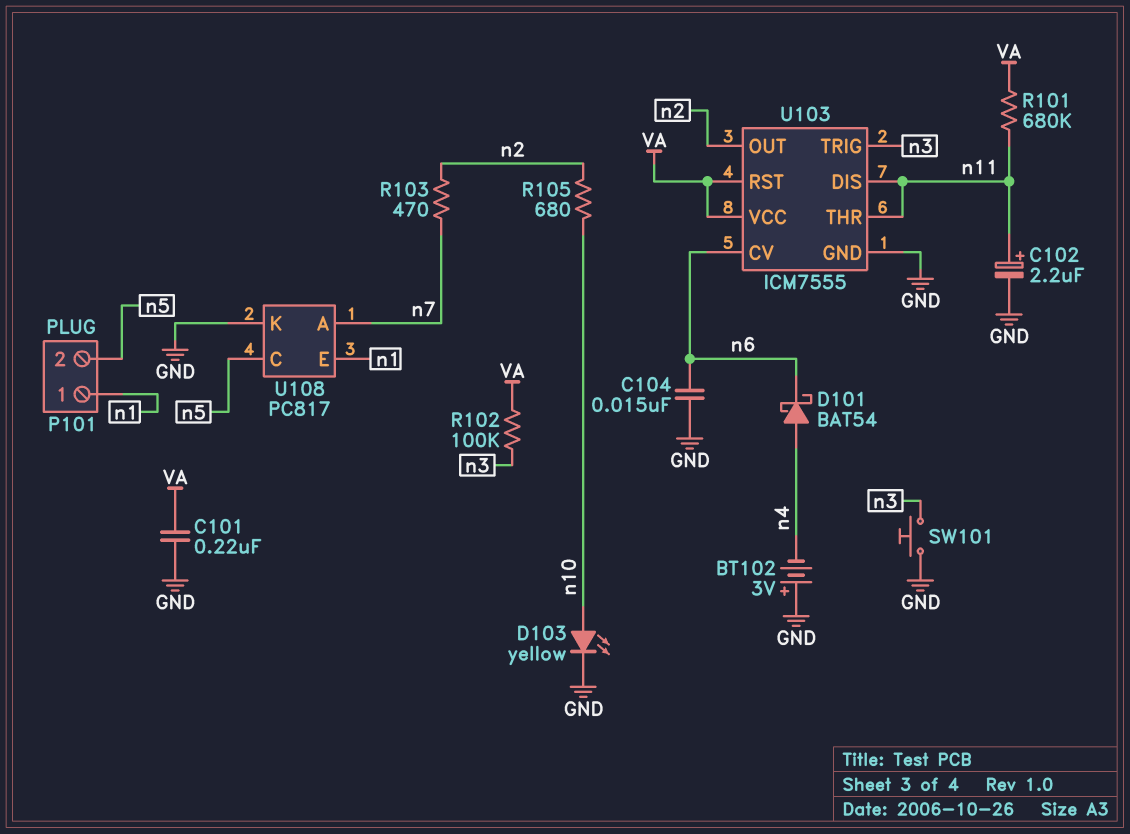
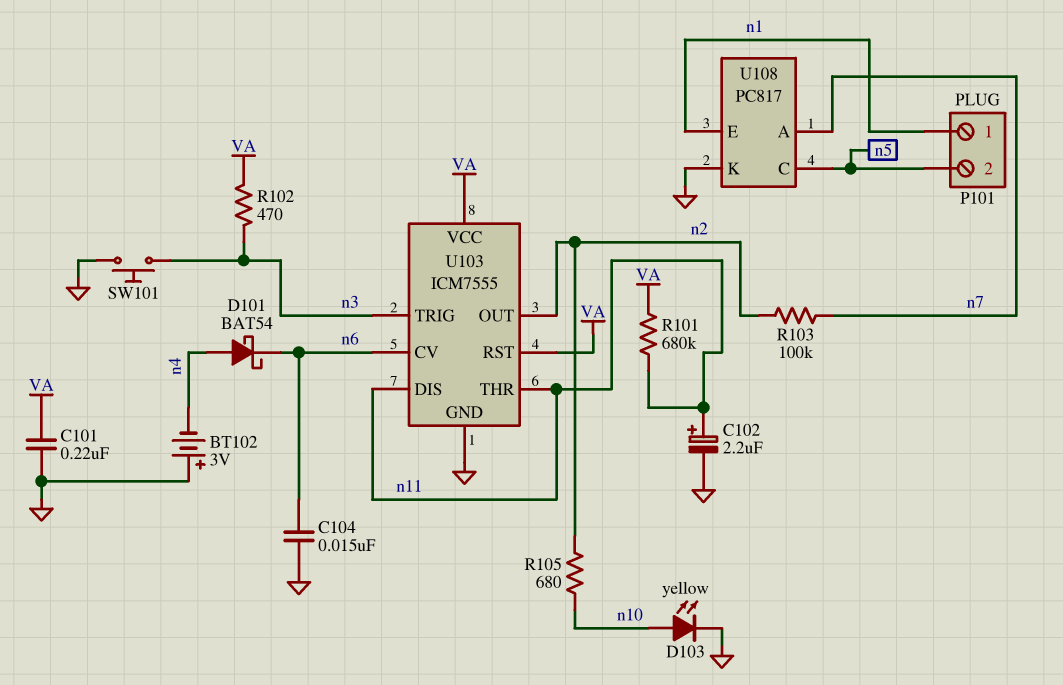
R102: 100k (VA, n3) -> 470 (VA, n3)
R103: 470 (n2, n7) -> 100k (n2, n7)

